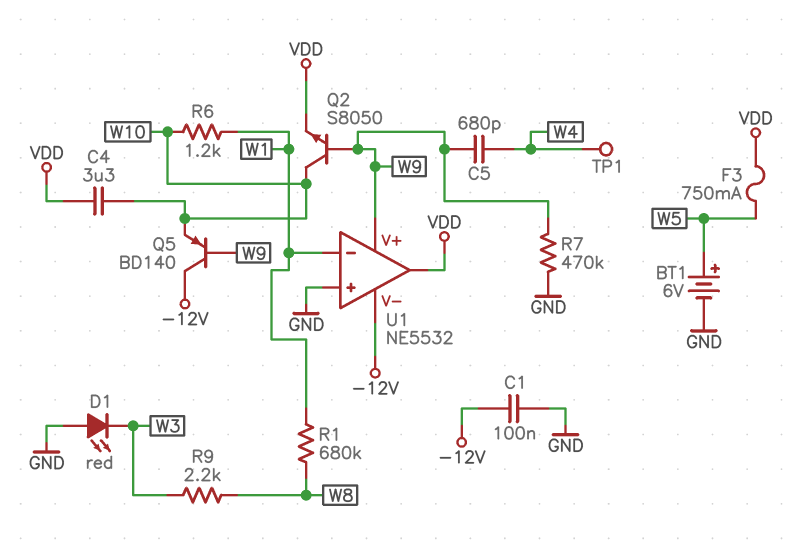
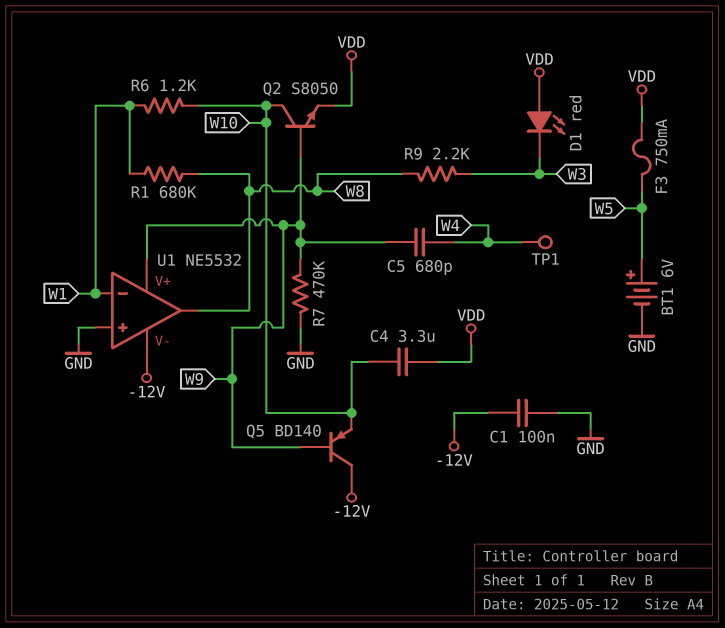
D1: LED red (A GND, K W3) -> LED red (A VDD, K W3)
U1 pin out: VDD -> W8

